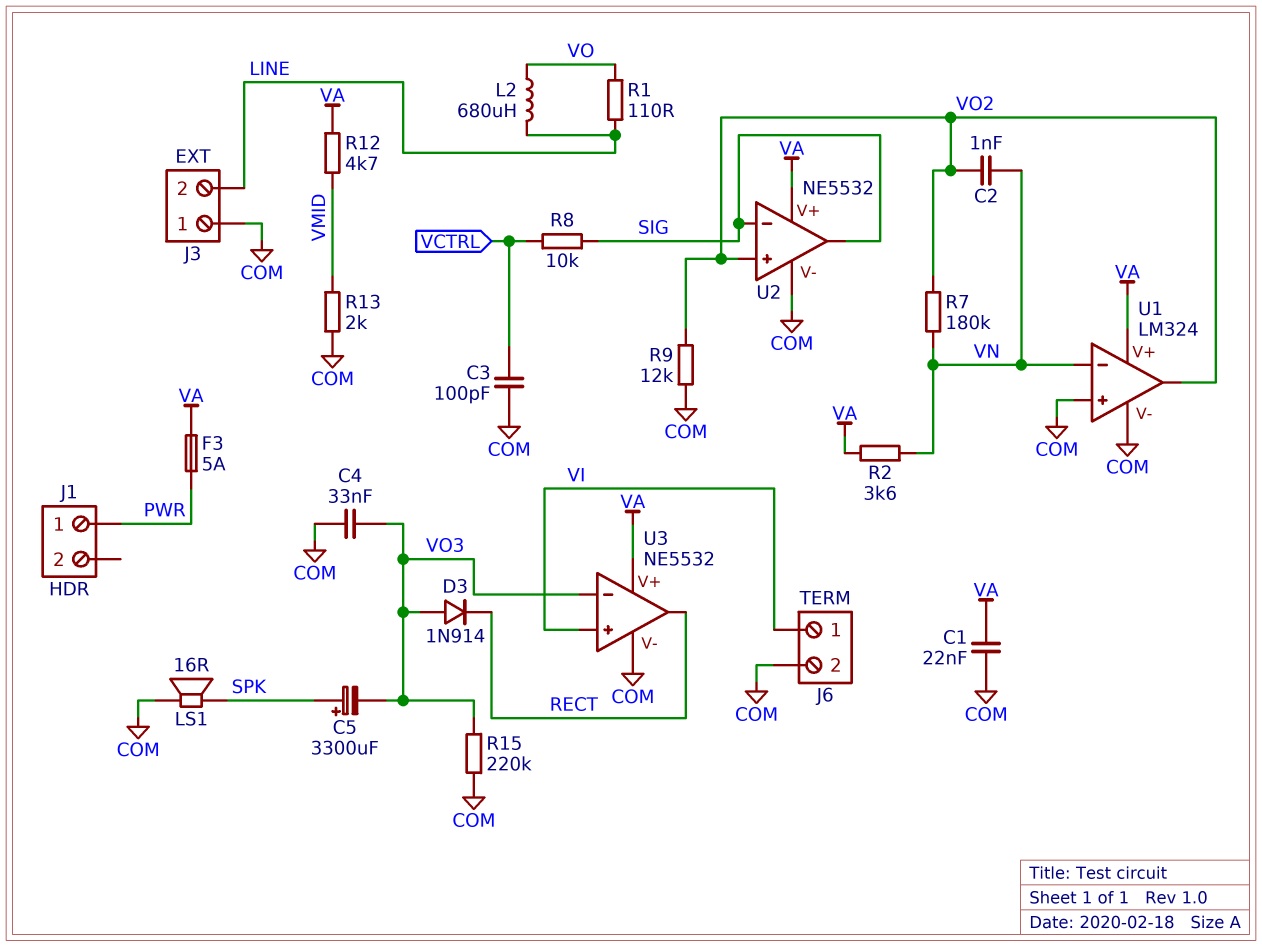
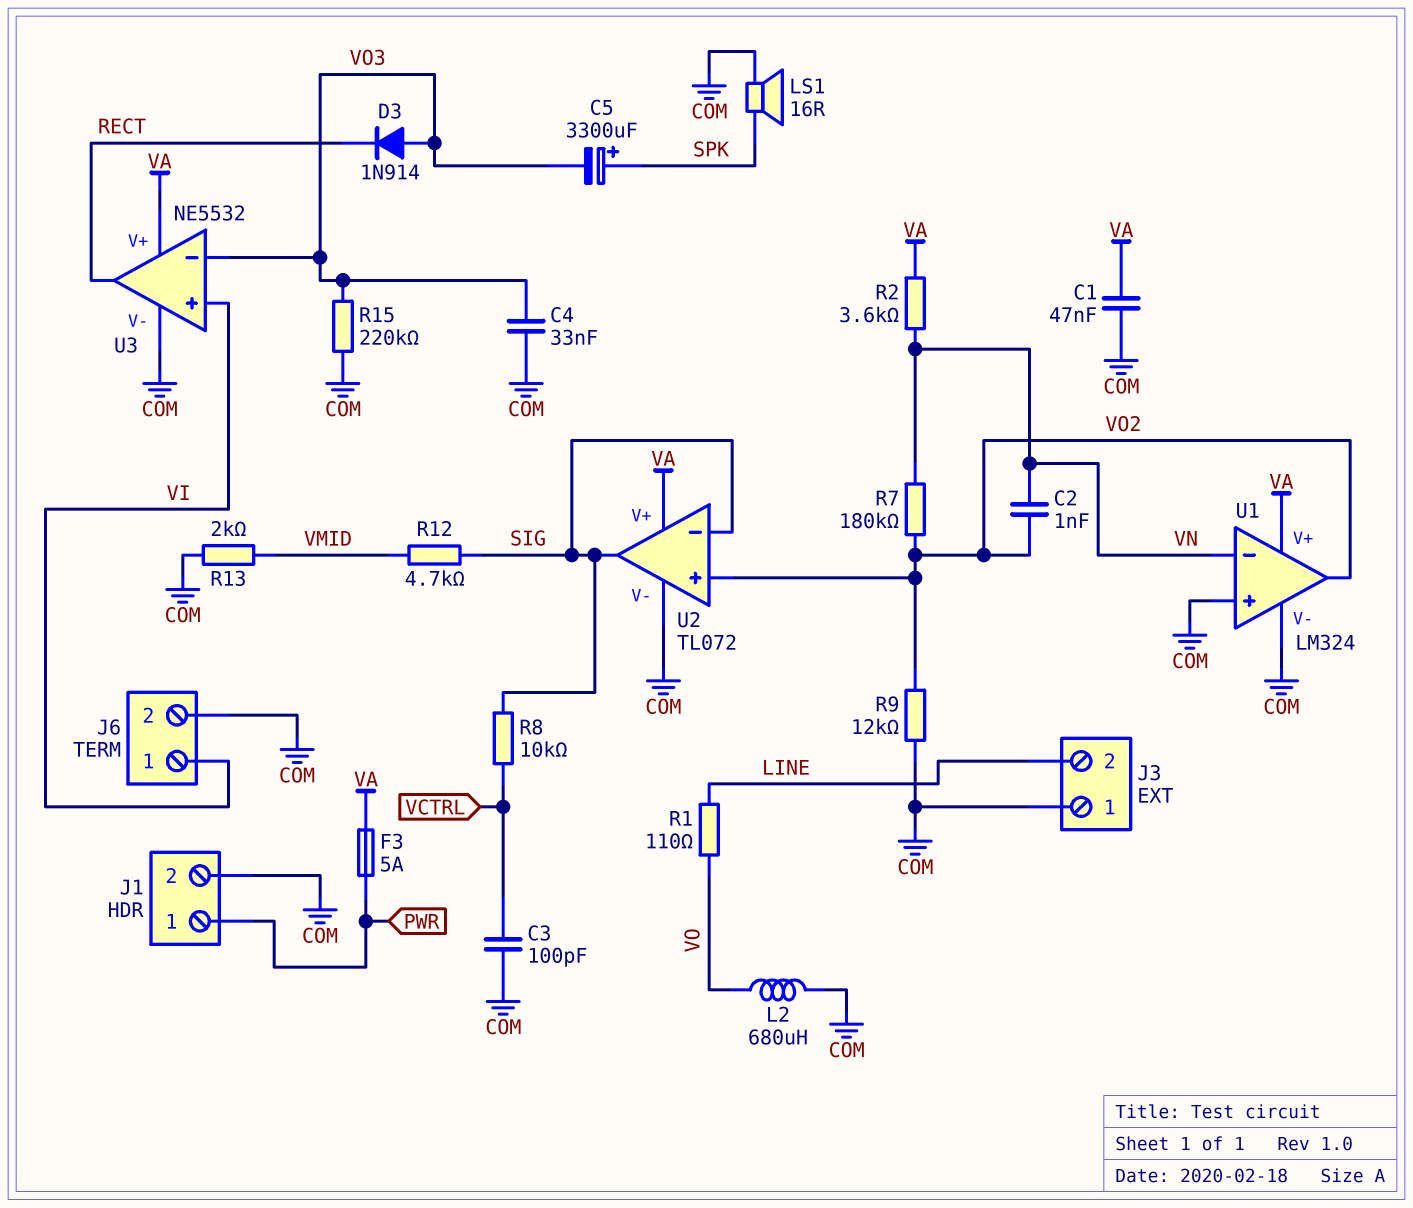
C1: 22nF (COM, VA) -> 47nF (COM, VA)
J1 pin 2: none -> COM
L2: 680uH (LINE, VO) -> 680uH (COM, VO)
R12: 4.7k (VA, VMID) -> 4.7k (SIG, VMID)
U2: NE5532 -> TL072

